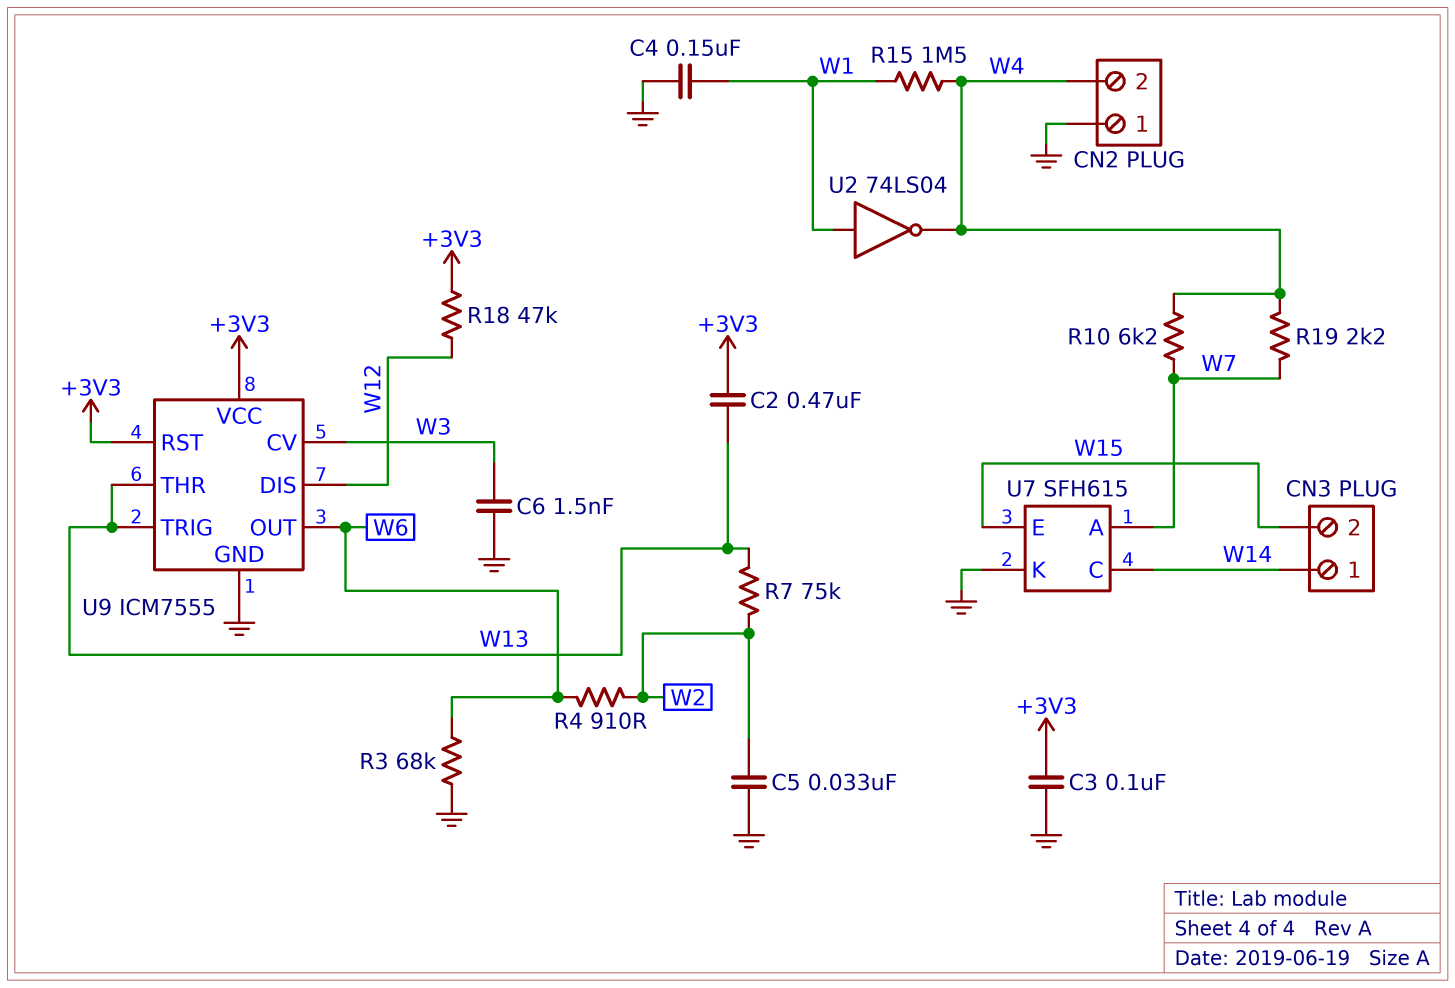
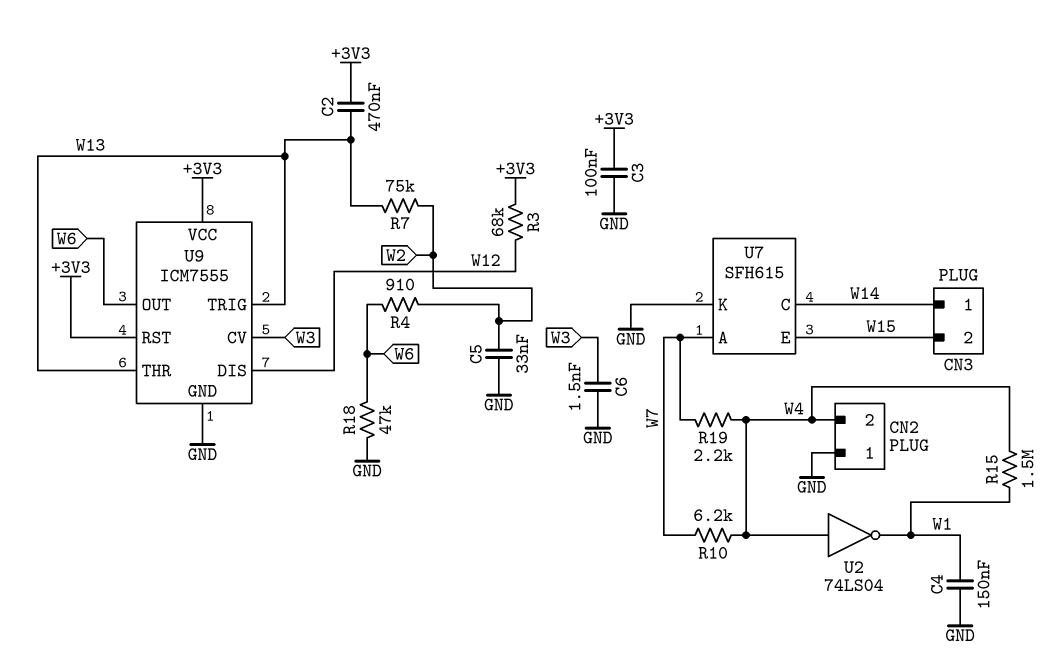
R3: 68k (GND, W6) -> 68k (+3V3, W12)
R18: 47k (+3V3, W12) -> 47k (GND, W6)
U2: NOT 74LS04 (in W1, out W4) -> NOT 74LS04 (in W4, out W1)

